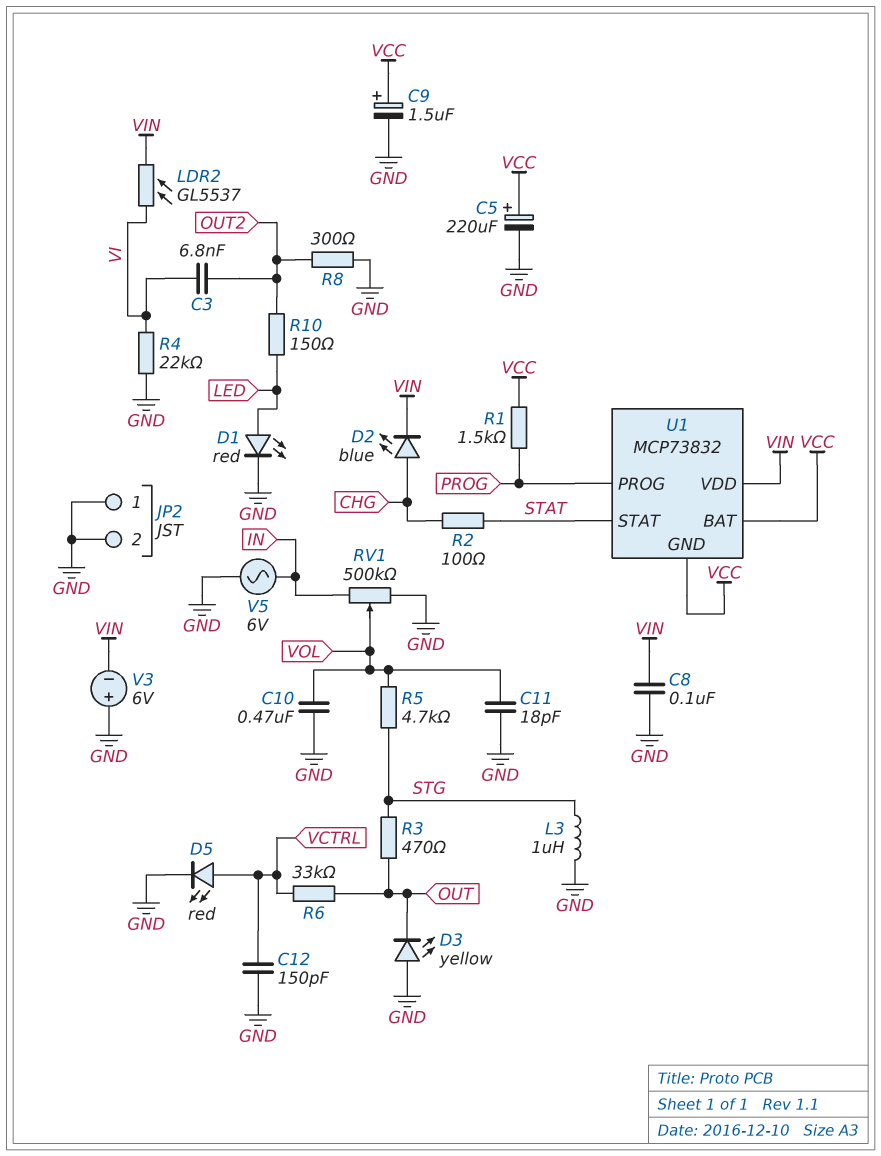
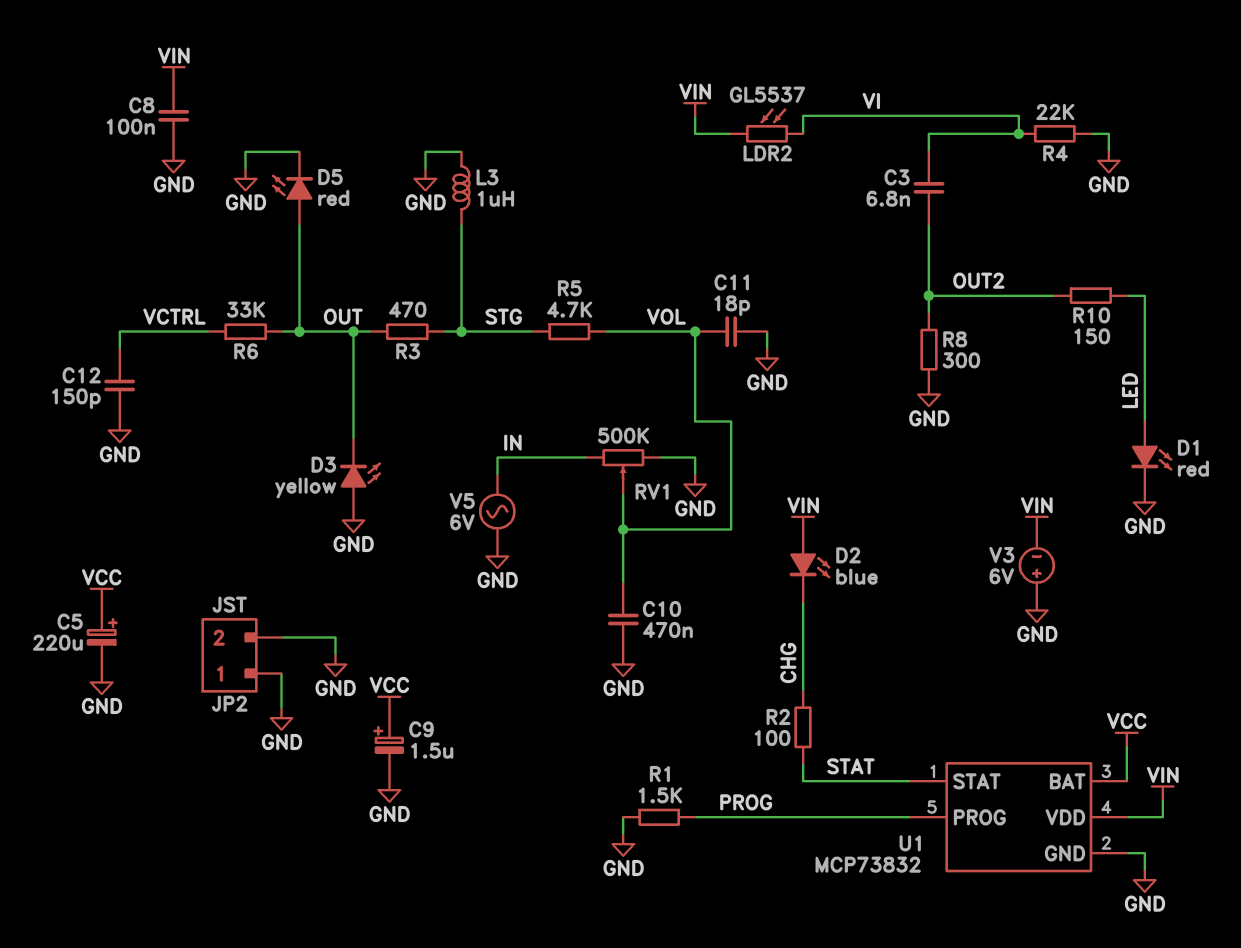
D2: LED blue (A CHG, K VIN) -> LED blue (A VIN, K CHG)
D5: LED red (A VCTRL, K GND) -> LED red (A OUT, K GND)
R1: 1.5k (PROG, VCC) -> 1.5k (GND, PROG)
U1 pin GND: VCC -> GND

